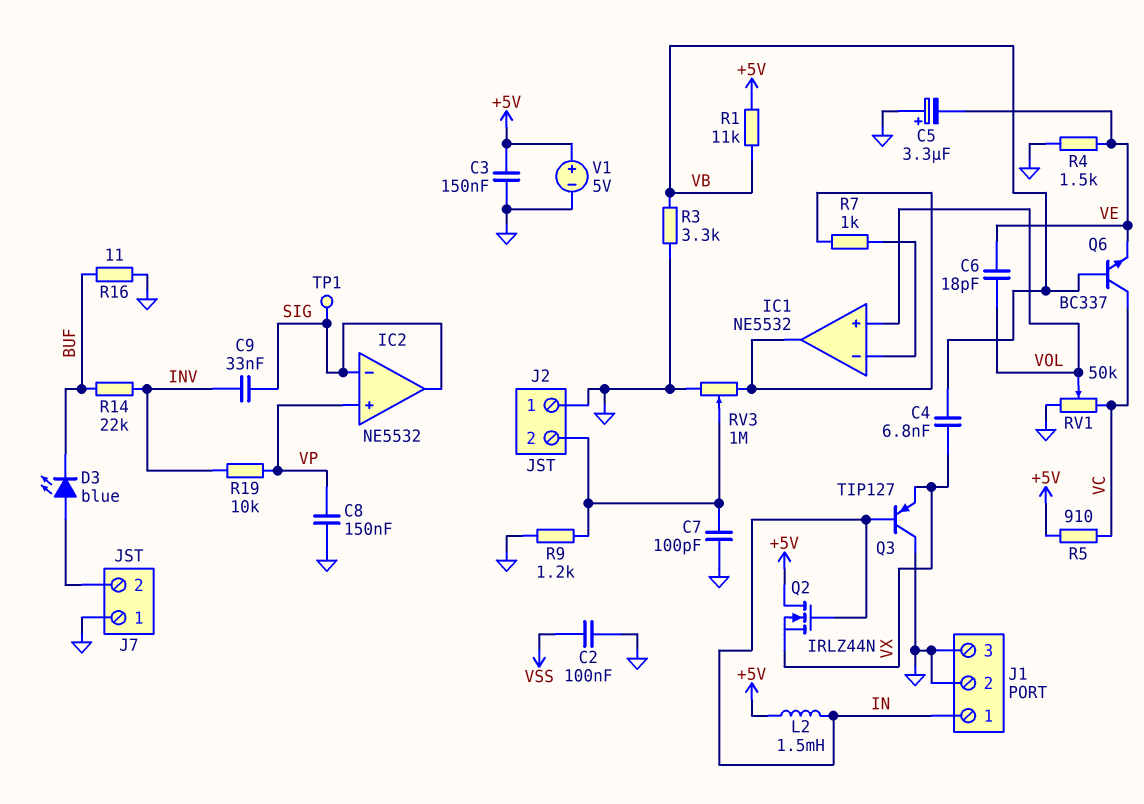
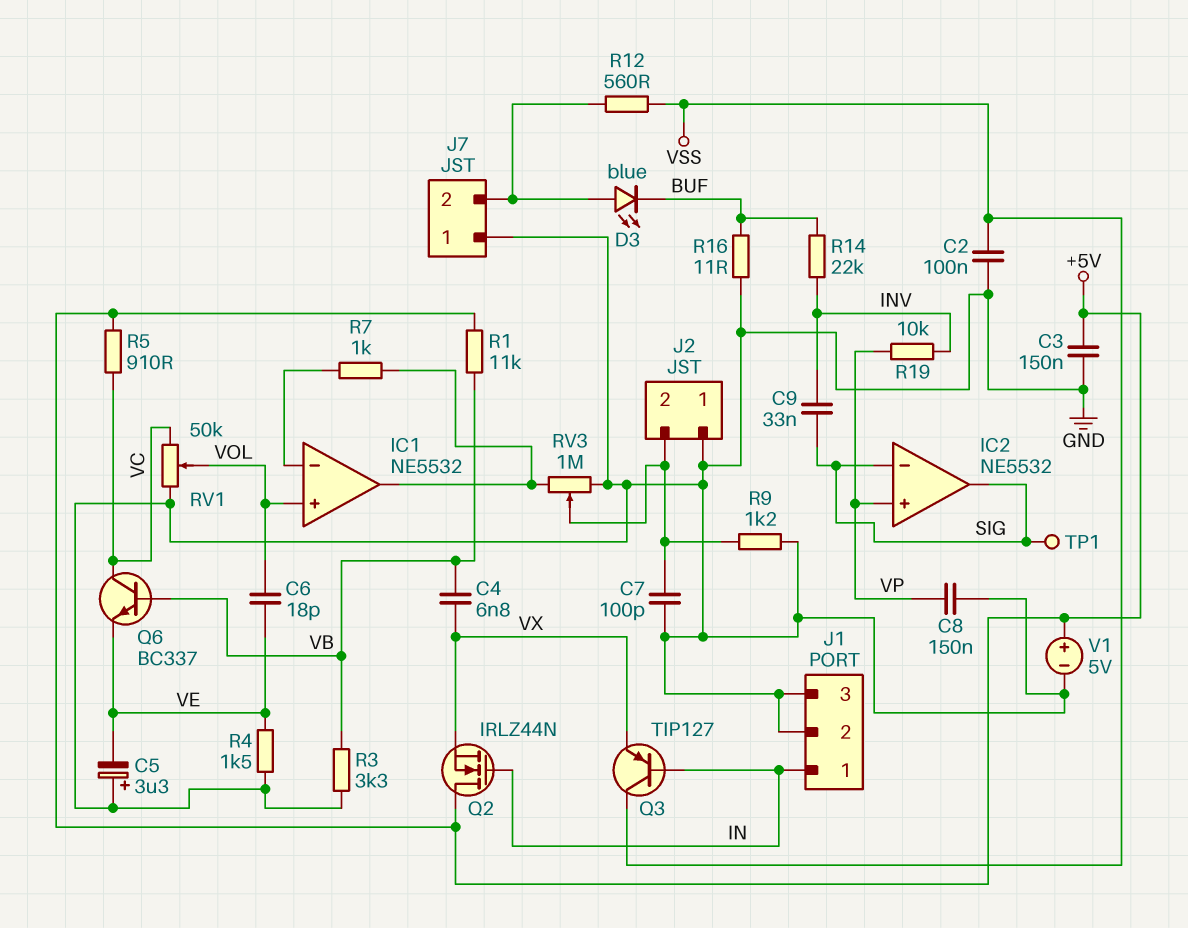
L2: 1.5mH (+5V, IN) -> none
Q3: PNP TIP127 (B IN, C GND, E VX) -> PNP TIP127 (B IN, C VSS, E VX)
R12: none -> 560 (J7/2, VSS)

